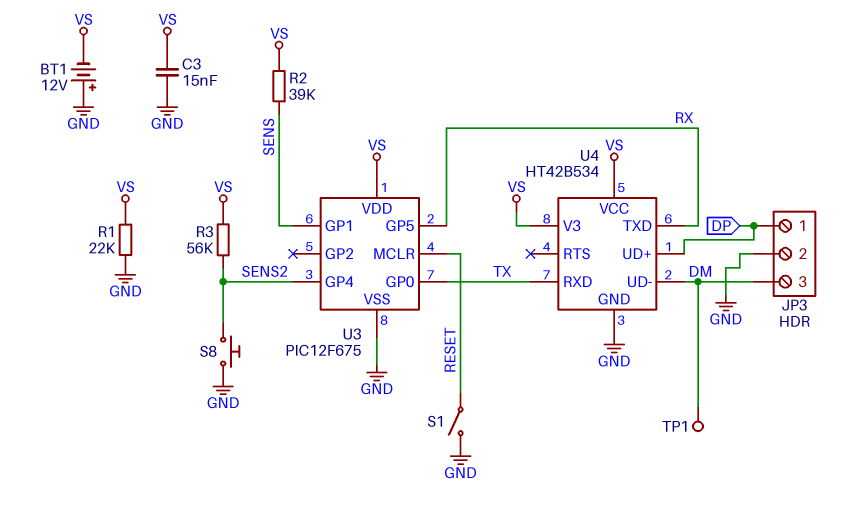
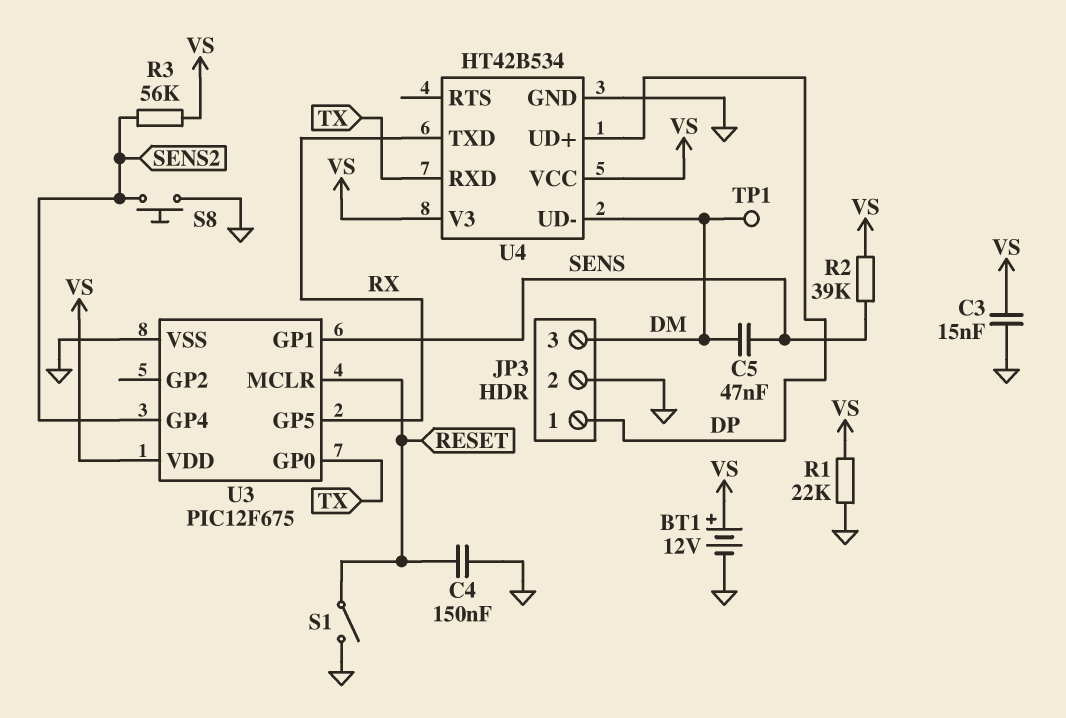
BT1: 12V (plus GND, minus VS) -> 12V (plus VS, minus GND)
C4: none -> 150nF (GND, RESET)
C5: none -> 47nF (DM, SENS)

